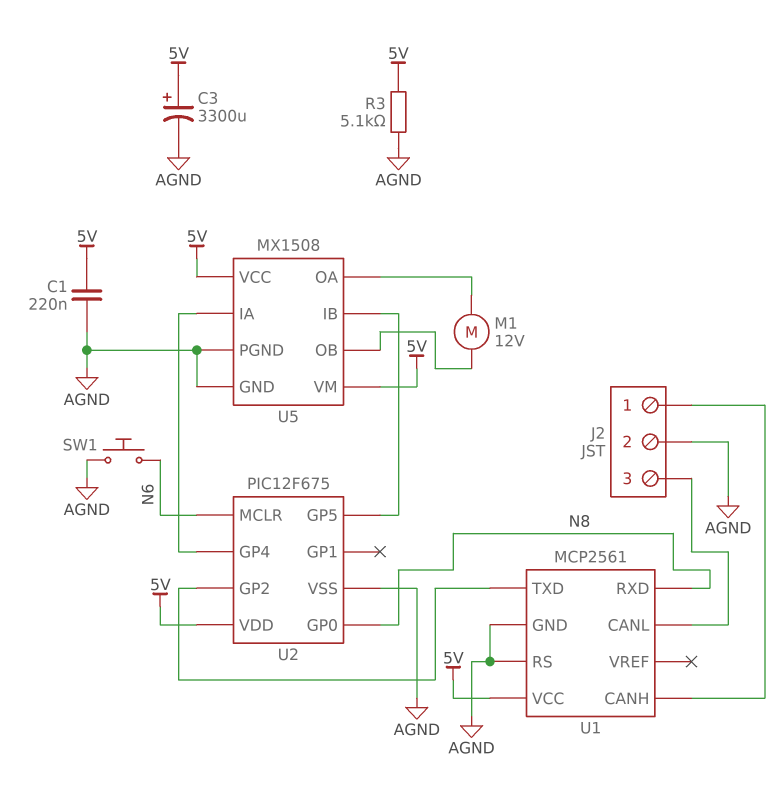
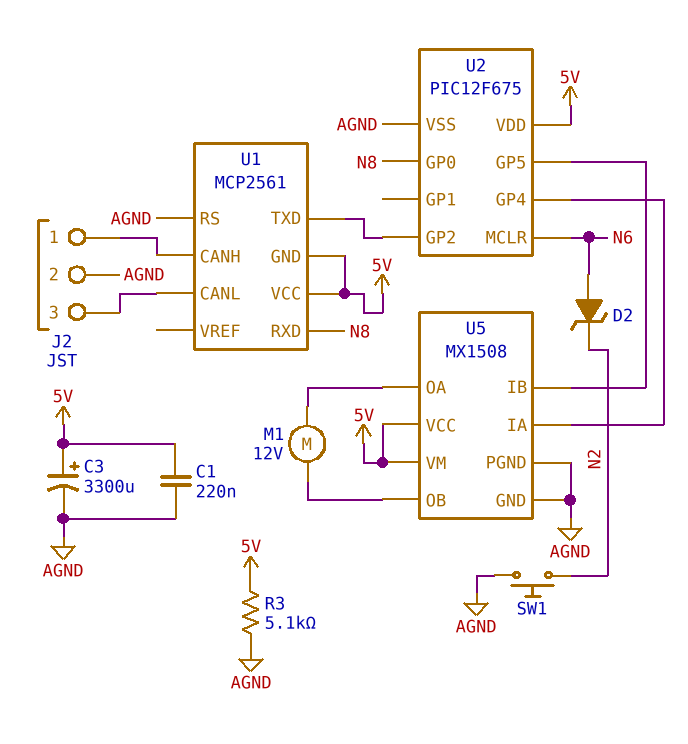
D2: none -> zener (A N6, K N2)
SW1: button (AGND, N6) -> button (AGND, N2)
U1 pin GND: AGND -> 5V

